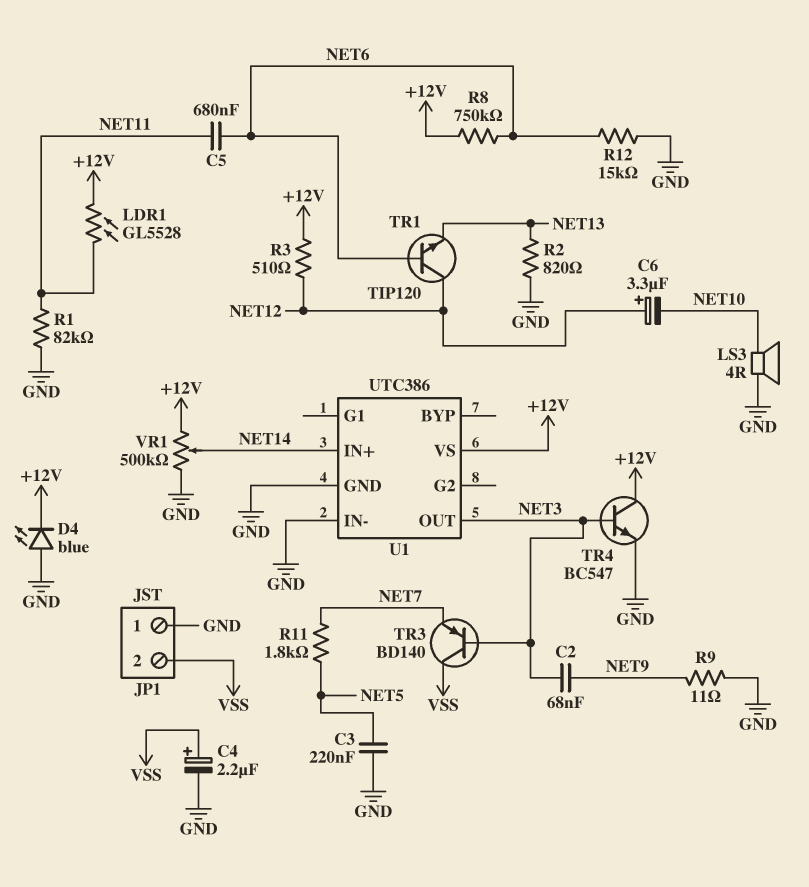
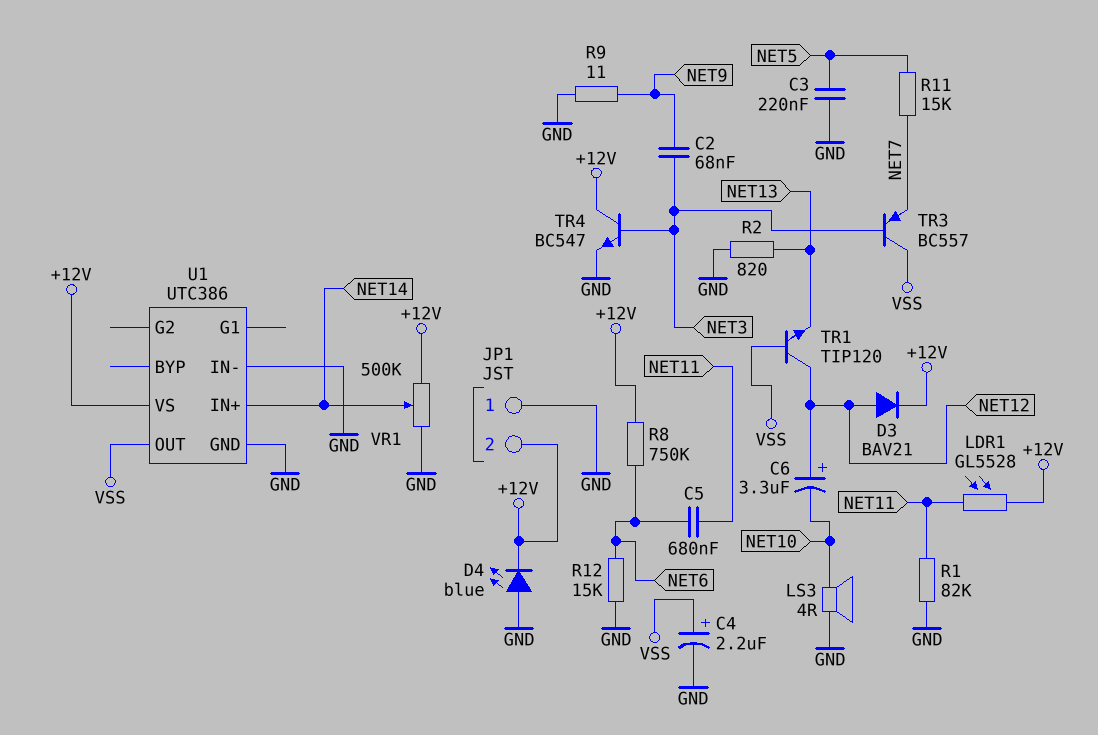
D3: none -> diode BAV21 (A NET12, K +12V)
JP1 pin 2: VSS -> +12V
R3: 510 (+12V, NET12) -> none
R11: 1.8k (NET5, NET7) -> 15k (NET5, NET7)
TR1: NPN TIP120 (B NET6, C NET12, E NET13) -> NPN TIP120 (B VSS, C NET12, E NET13)
TR3: PNP BD140 (B NET3, C VSS, E NET7) -> PNP BC557 (B NET3, C VSS, E NET7)
U1 pin OUT: NET3 -> VSS

